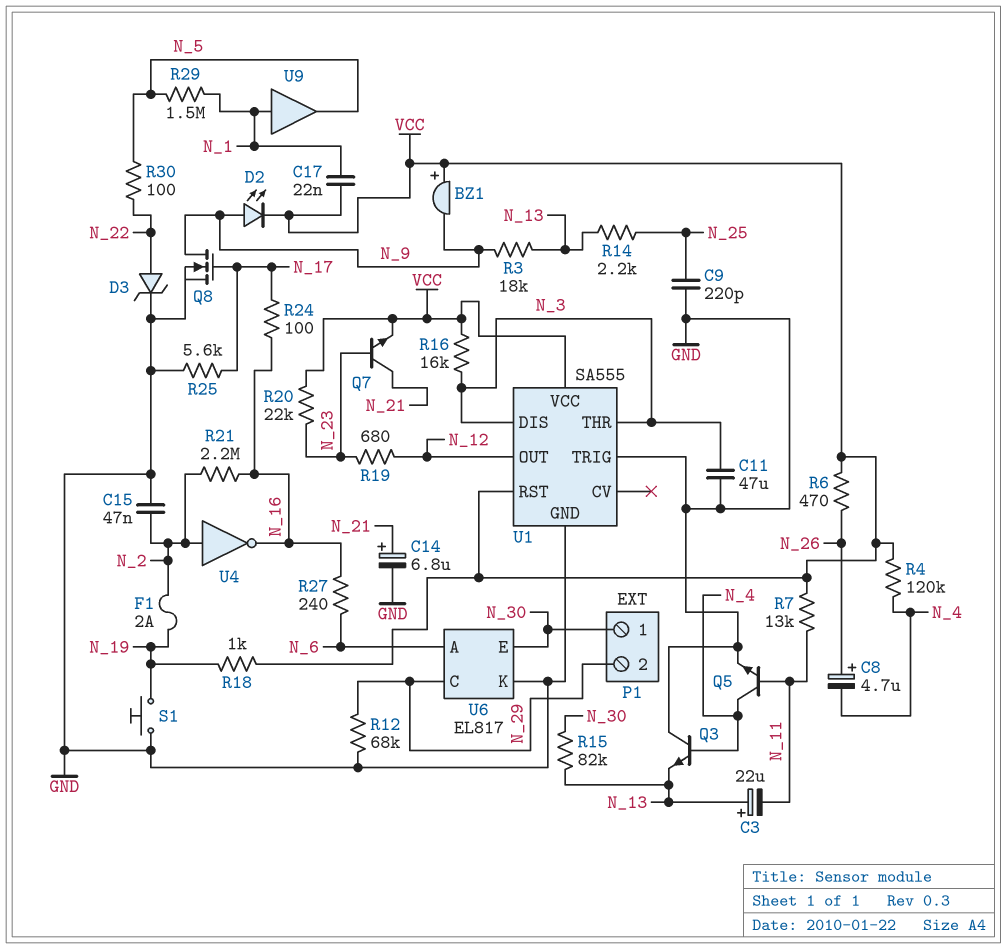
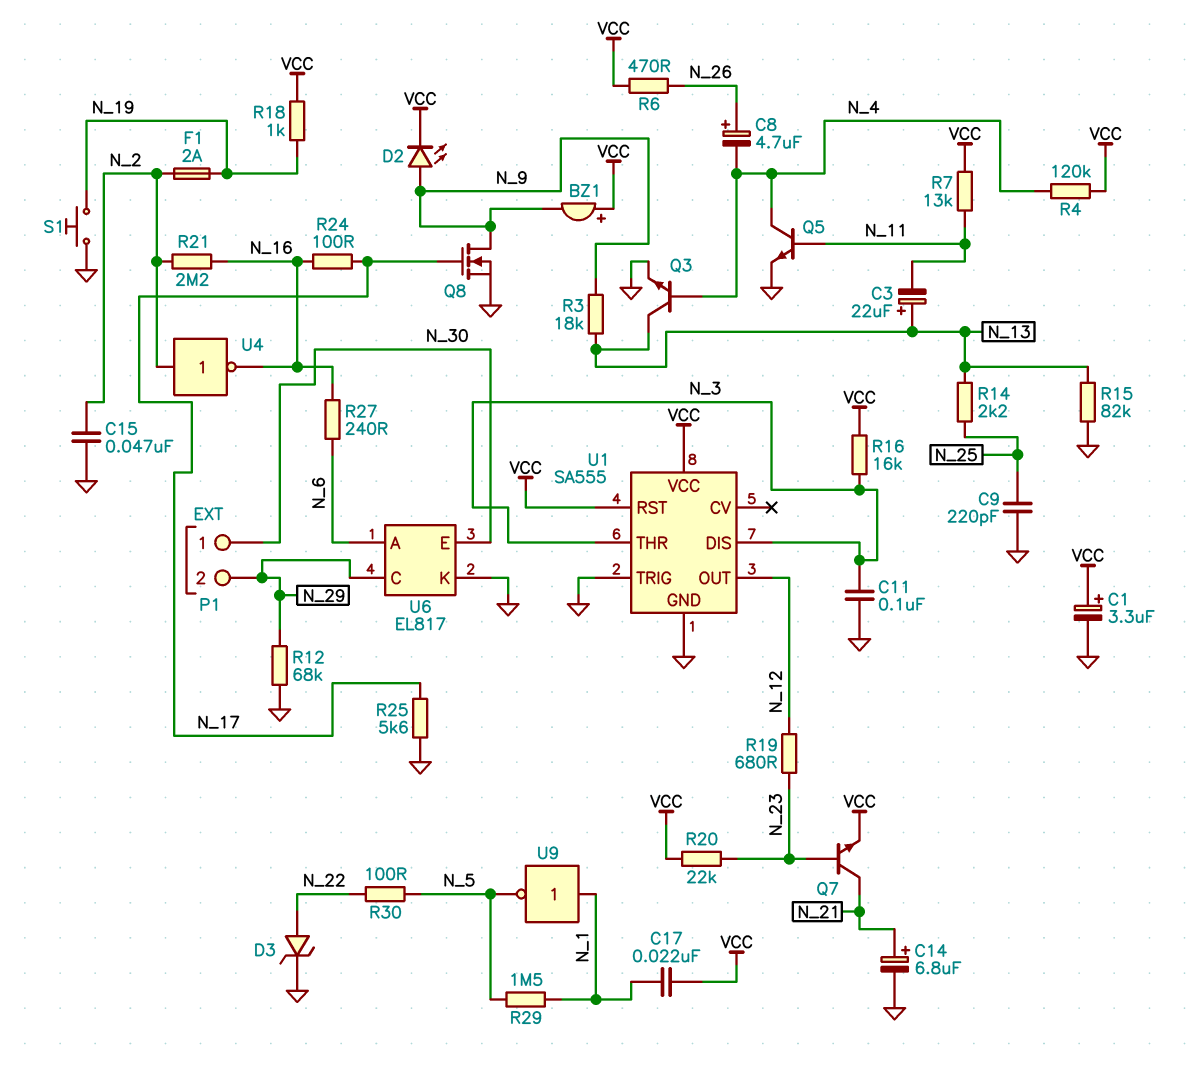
C1: none -> 3.3uF (plus VCC, minus GND)
C11: 47uF (GND, N_3) -> 100nF (GND, N_3)
Q3: NPN (B N_4, C GND, E N_13) -> NPN (B N_4, C N_13, E GND)
R15: 82k (N_13, N_30) -> 82k (GND, N_13)
U9: buffer (in N_1, out N_5) -> NOT (in N_1, out N_5)

